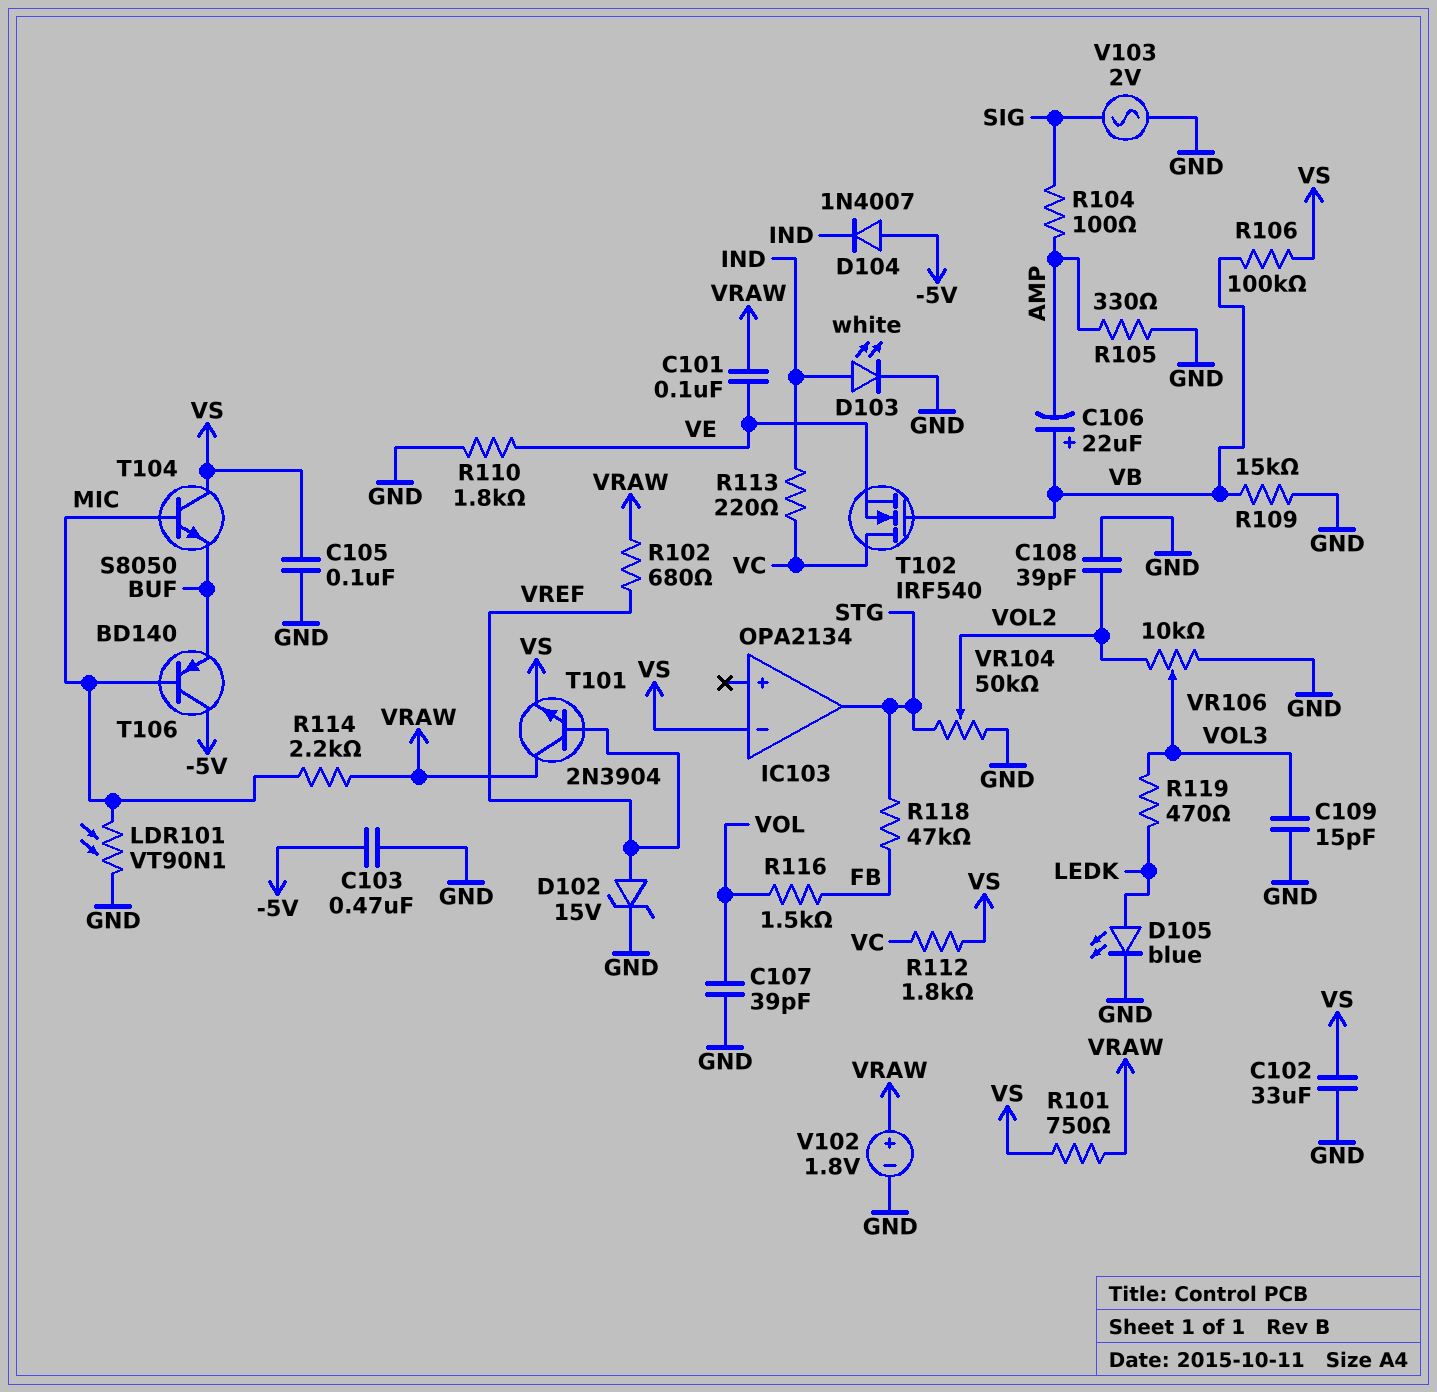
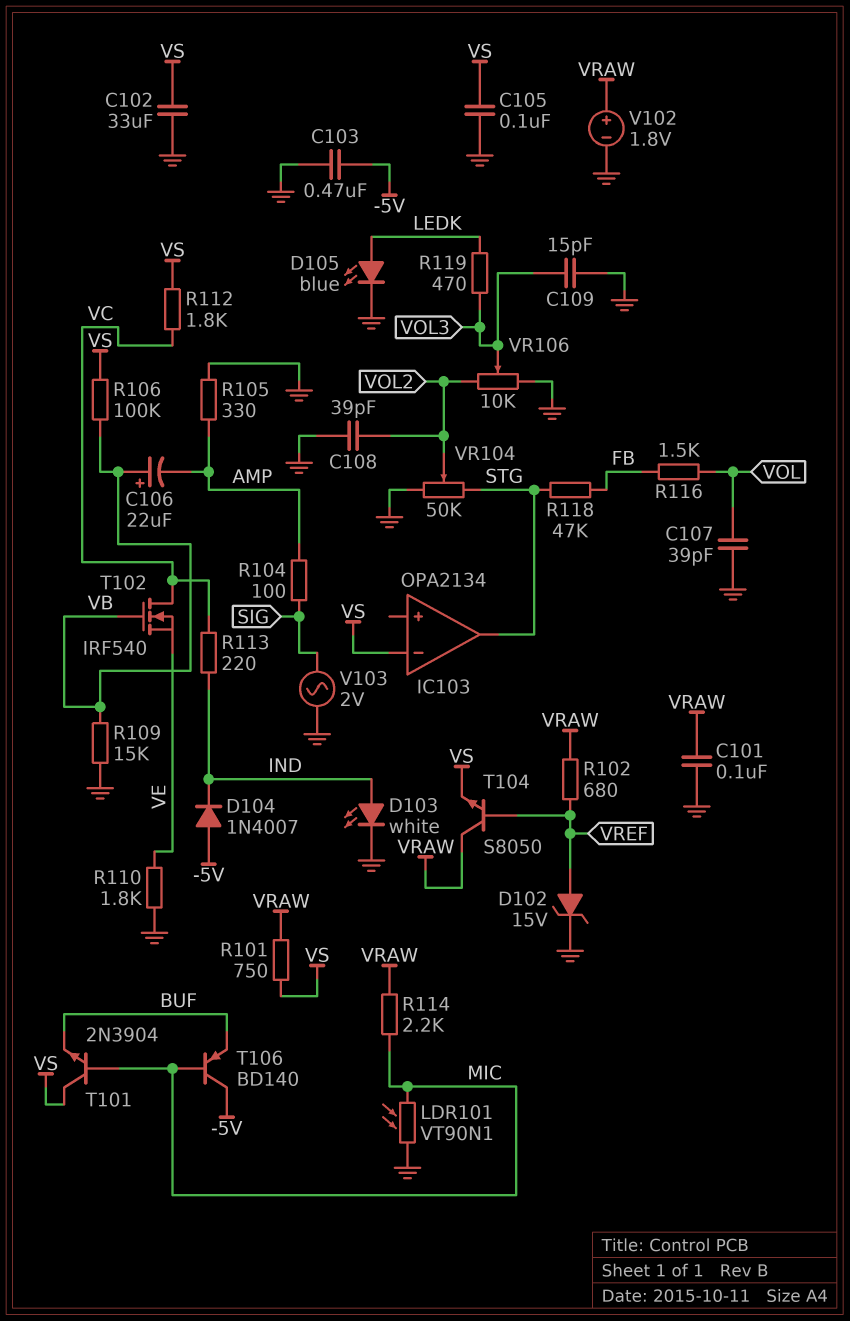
C101: 100nF (VE, VRAW) -> 100nF (GND, VRAW)
T101: NPN 2N3904 (B VREF, C VRAW, E VS) -> NPN 2N3904 (B MIC, C VS, E BUF)
T104: NPN S8050 (B MIC, C VS, E BUF) -> NPN S8050 (B VREF, C VRAW, E VS)

